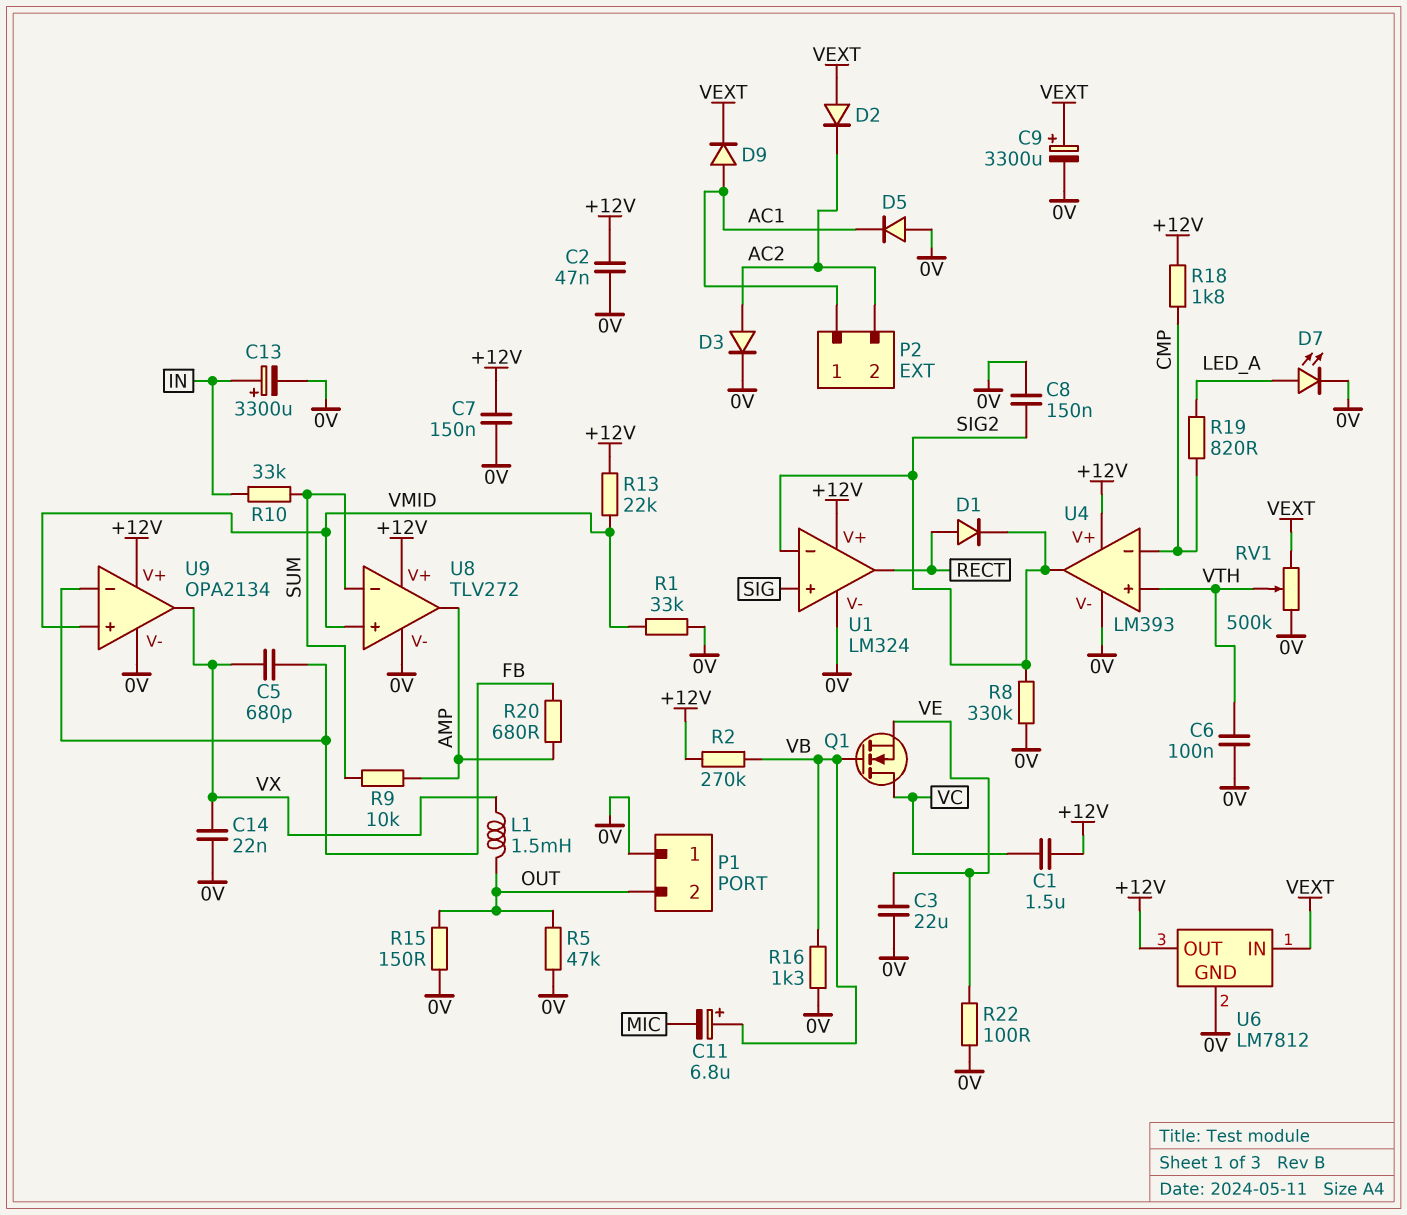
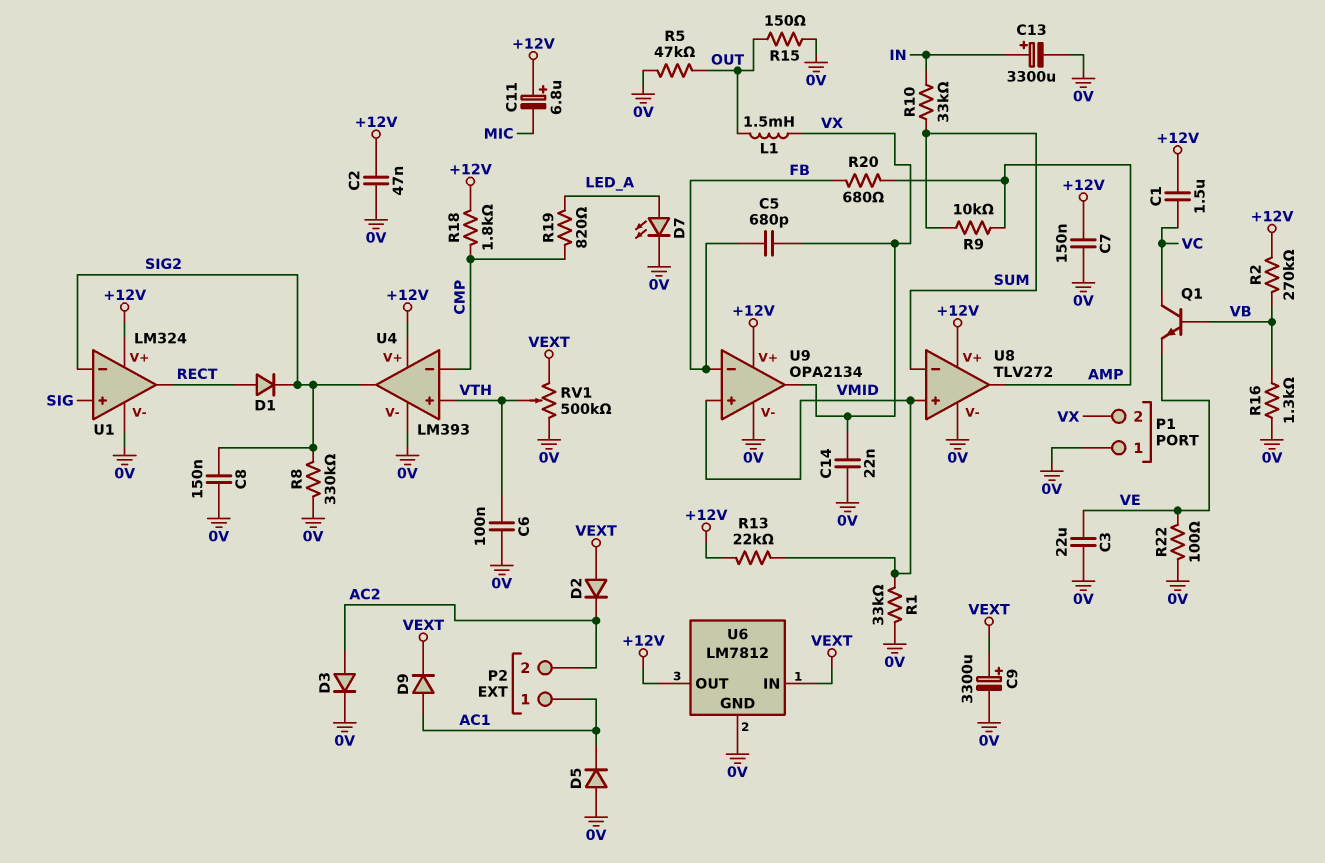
C11: 6.8uF (plus VB, minus MIC) -> 6.8uF (plus +12V, minus MIC)
P1 pin 2: OUT -> VX
Q1: NMOS (G VB, D VC, S VE) -> NPN (B VB, C VC, E VE)

